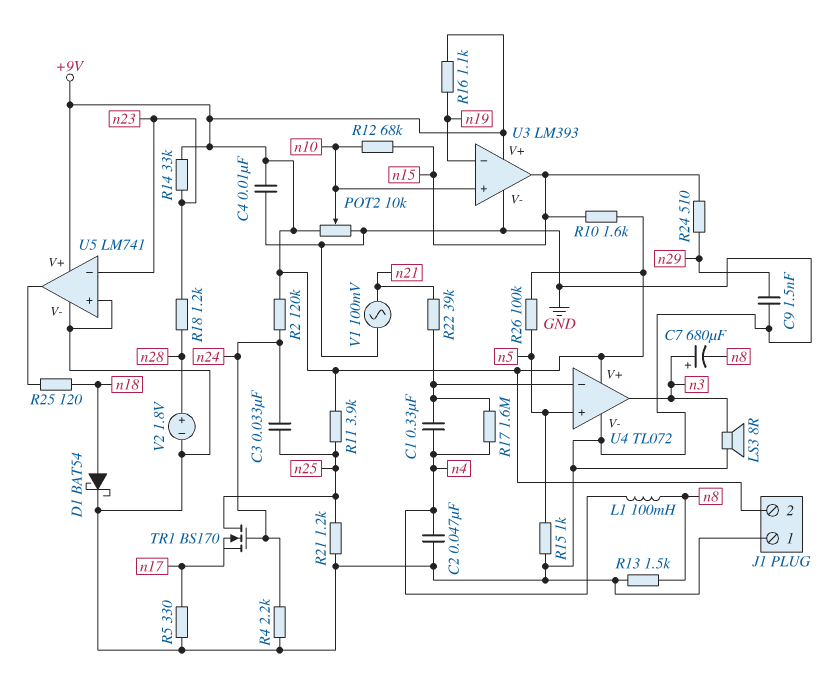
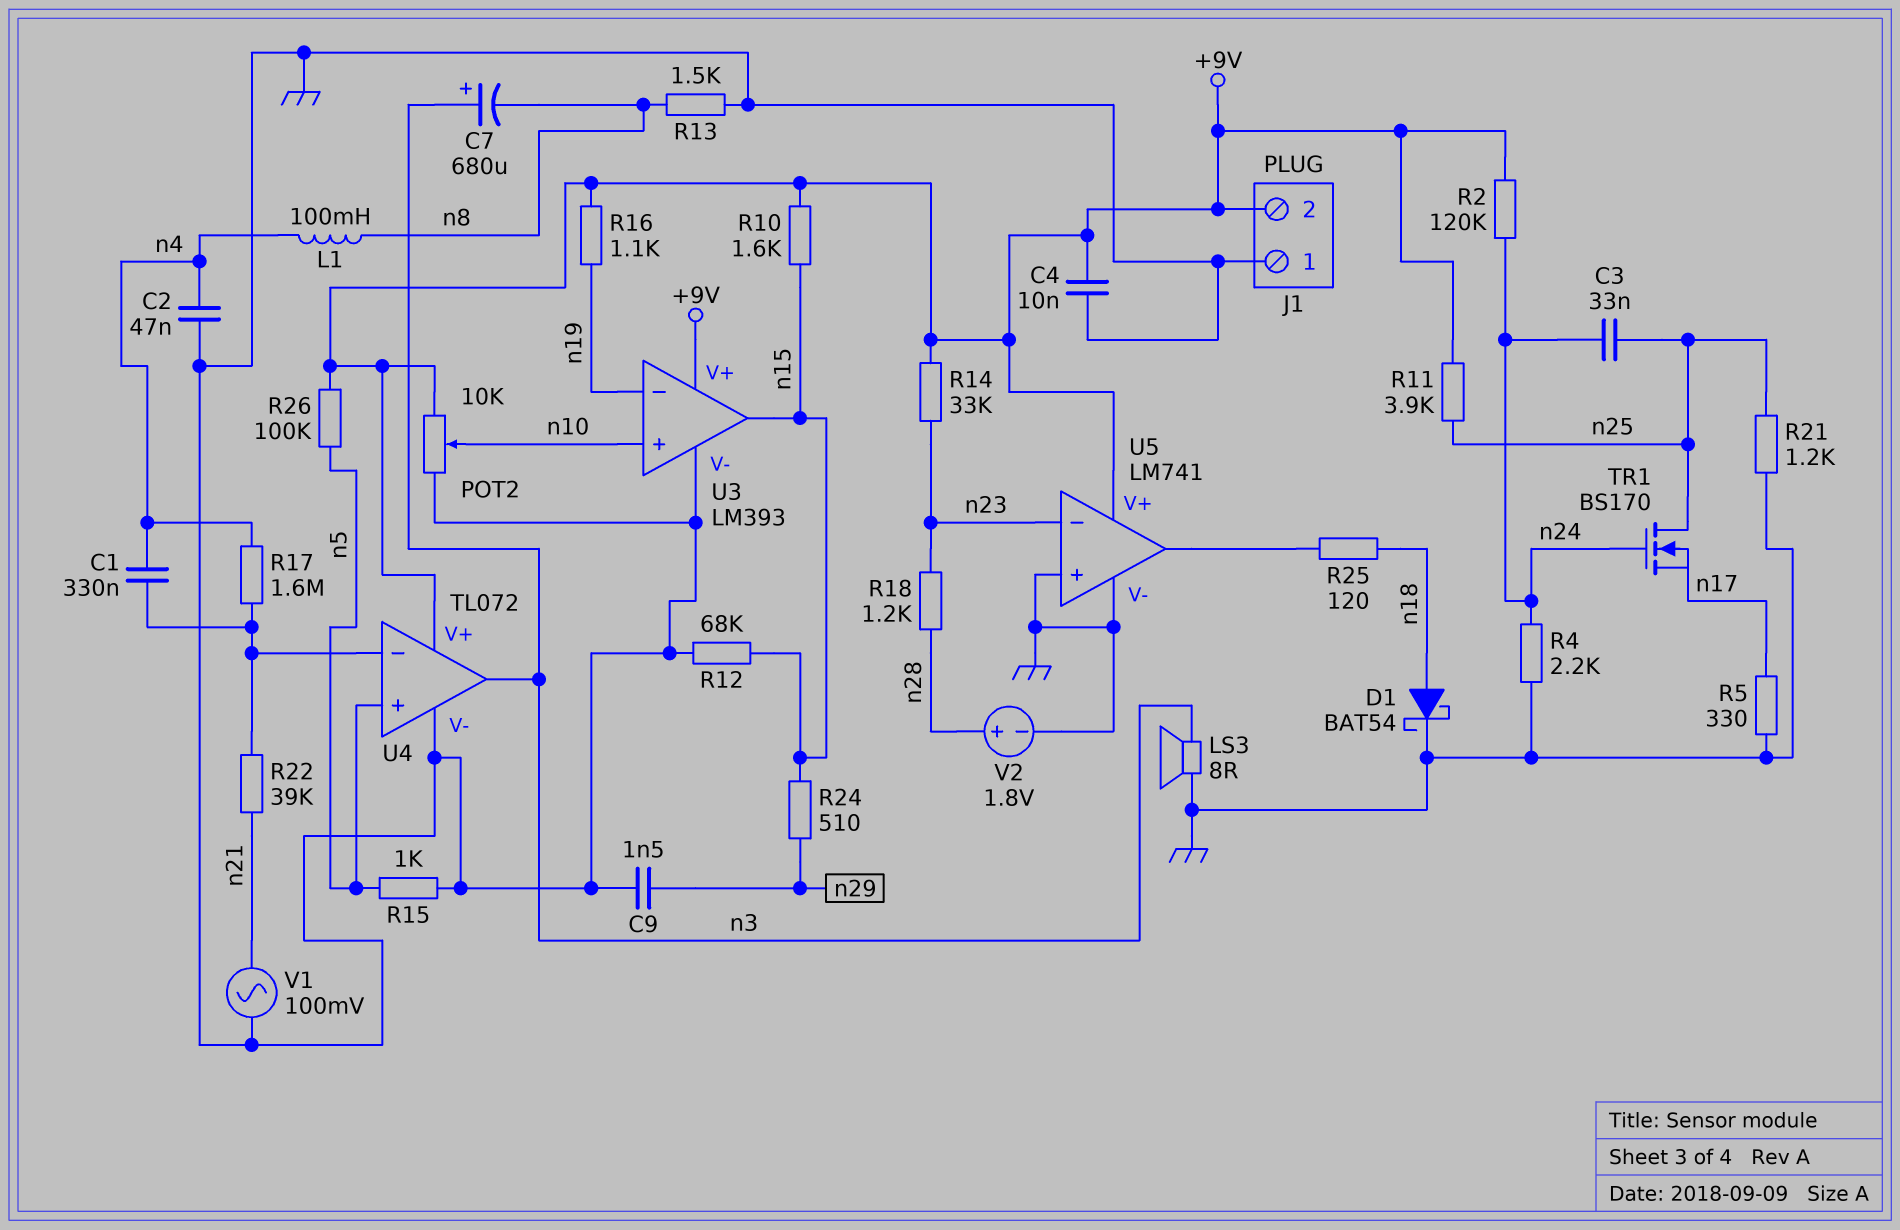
R12: 68k (n10, n15) -> 68k (GND, n15)

